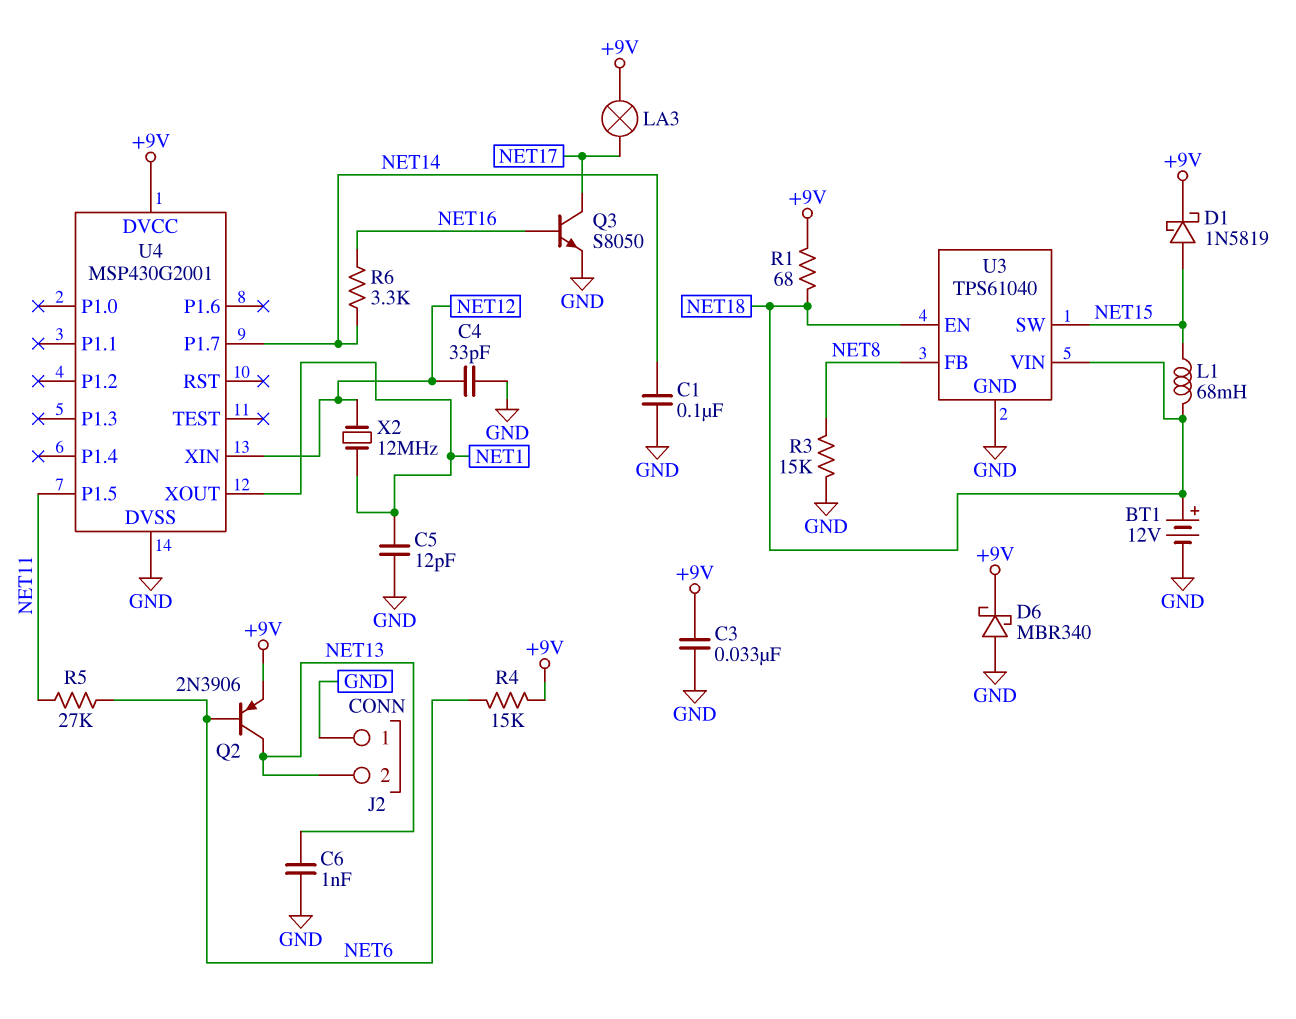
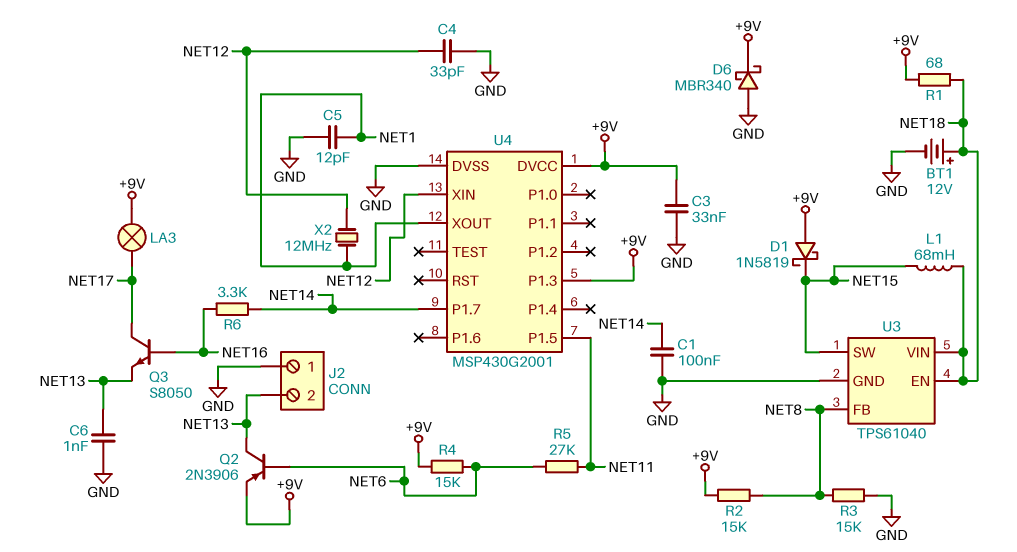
D1: schottky 1N5819 (A NET15, K +9V) -> schottky 1N5819 (A +9V, K NET15)
Q3: NPN S8050 (B NET16, C NET17, E GND) -> NPN S8050 (B NET16, C NET17, E NET13)
R2: none -> 15k (+9V, NET8)
U4 pin P1.3: none -> +9V

